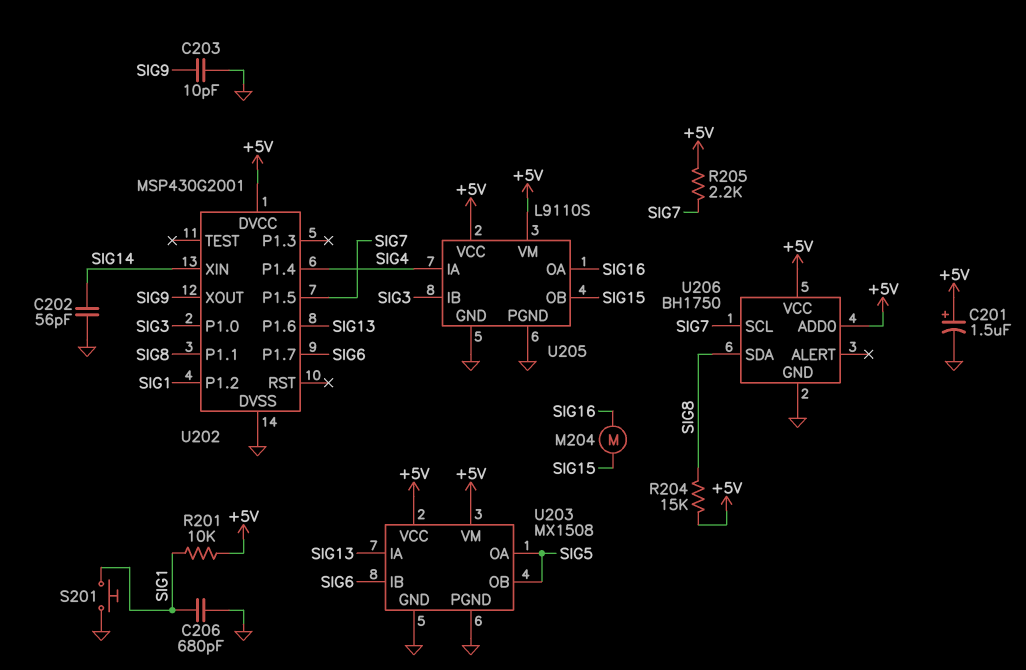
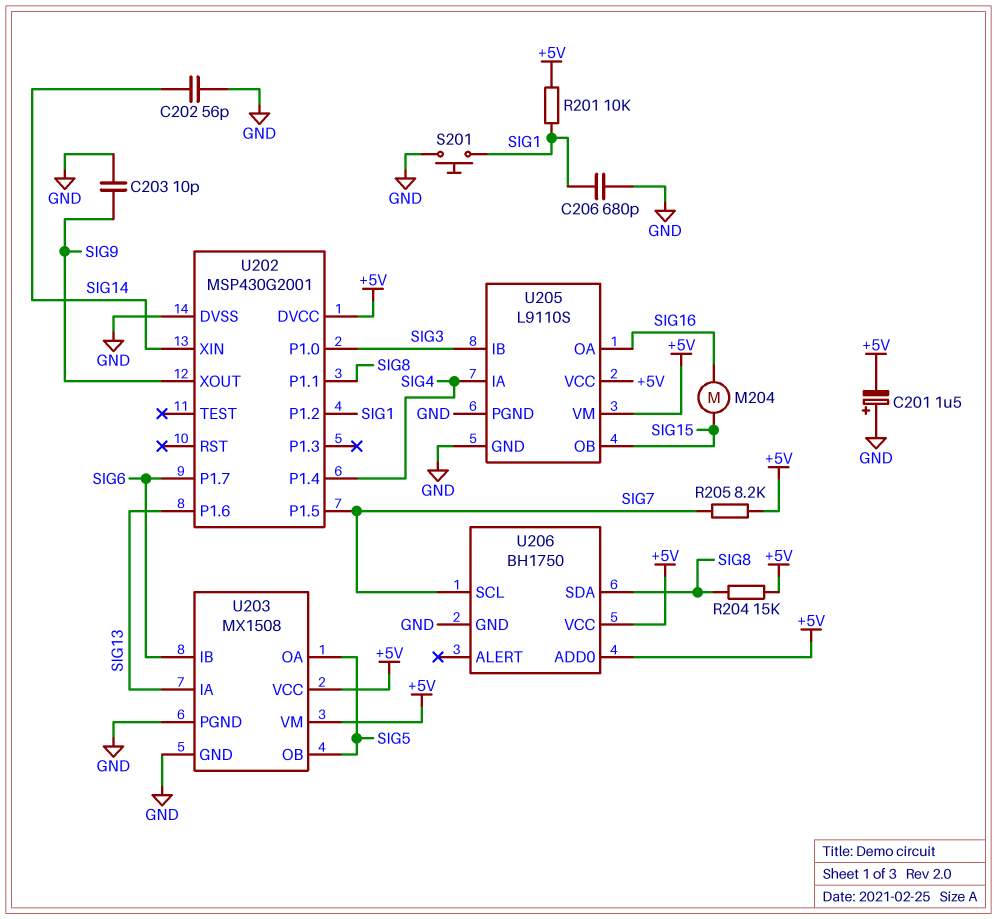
C201: 1.5uF (plus +5V, minus GND) -> 1.5uF (plus GND, minus +5V)
R205: 2.2k (+5V, SIG7) -> 8.2k (+5V, SIG7)

